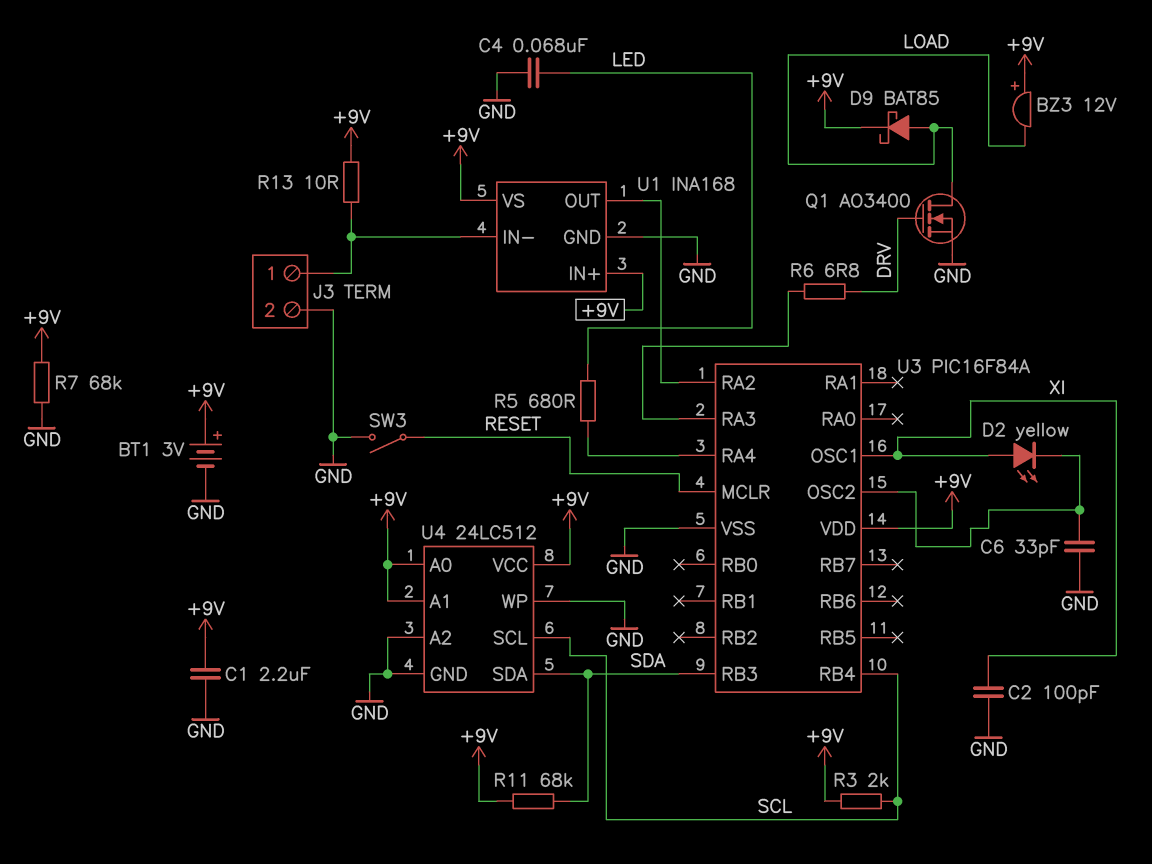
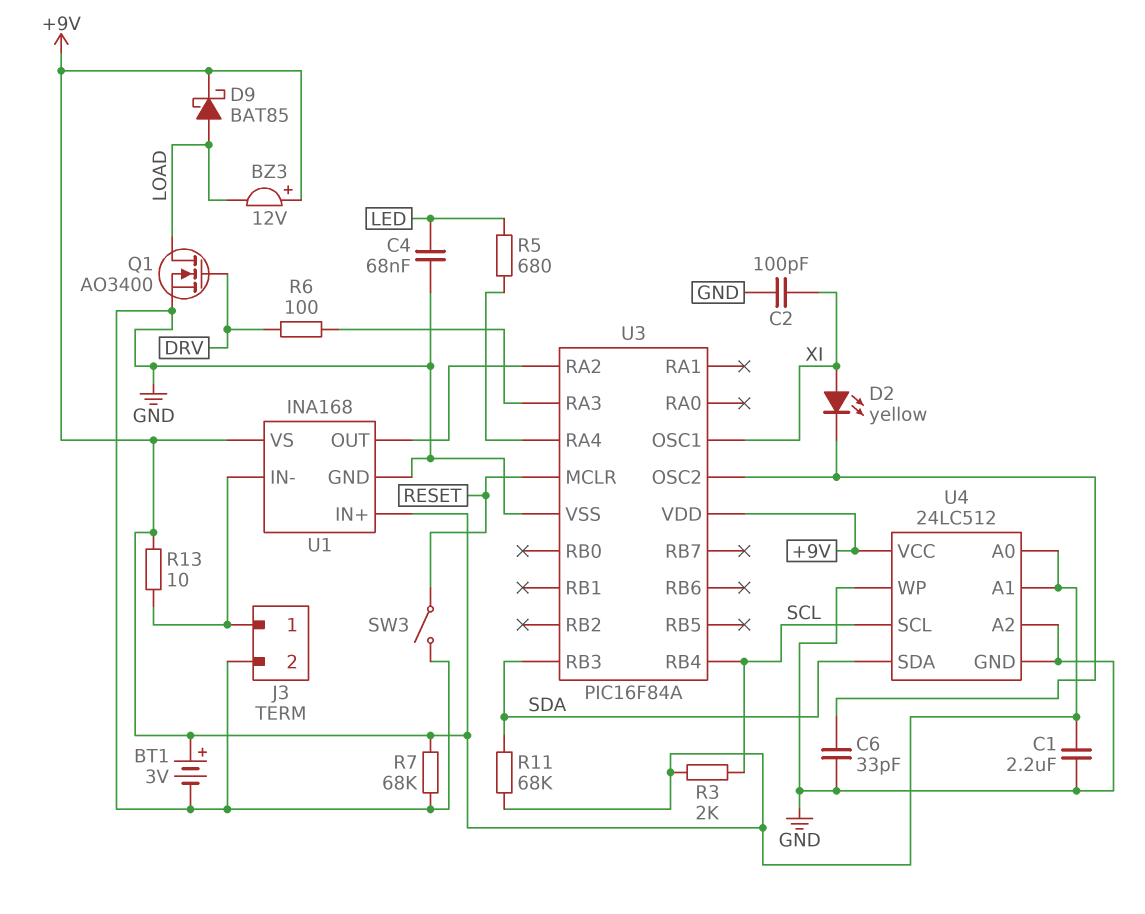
R6: 6.8 (DRV, U3/RA3) -> 100 (DRV, U3/RA3)

